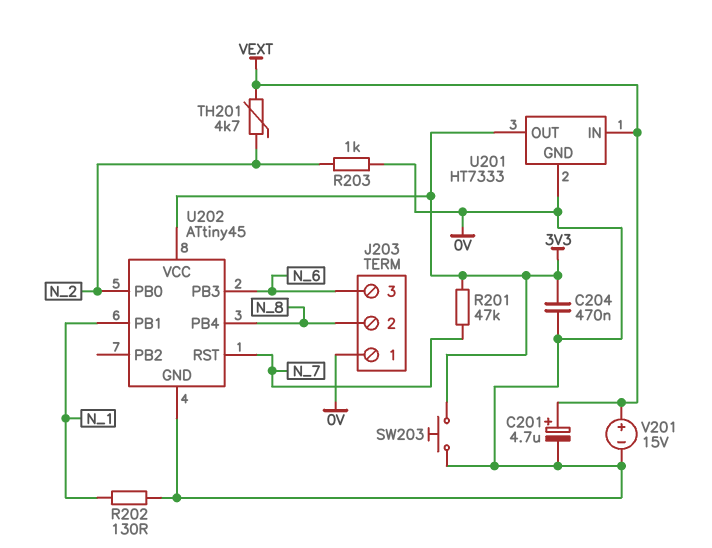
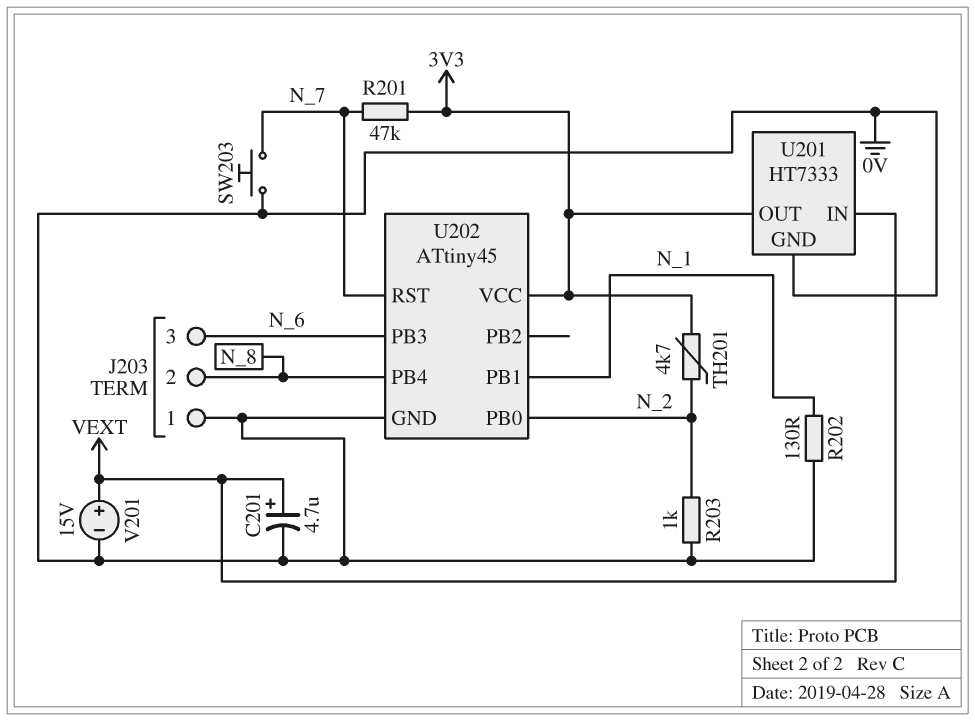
C204: 470nF (0V, 3V3) -> none
SW203: button (0V, 3V3) -> button (0V, N_7)
TH201: 4.7k (N_2, VEXT) -> 4.7k (3V3, N_2)

